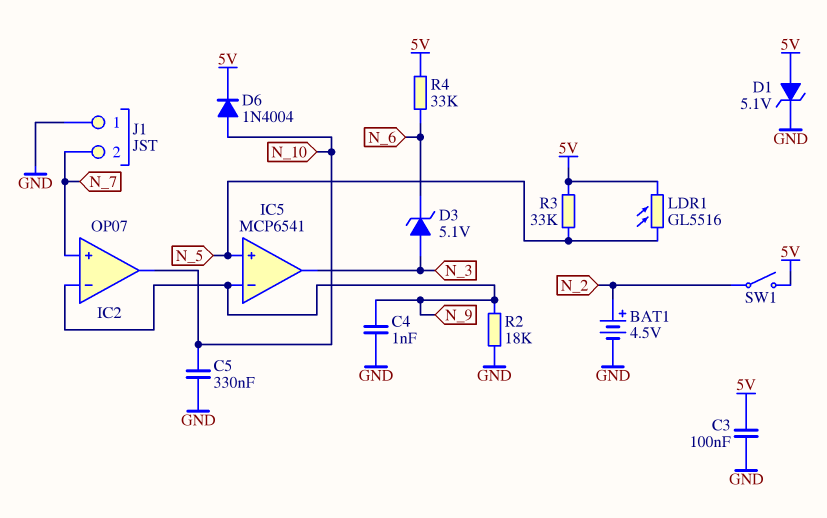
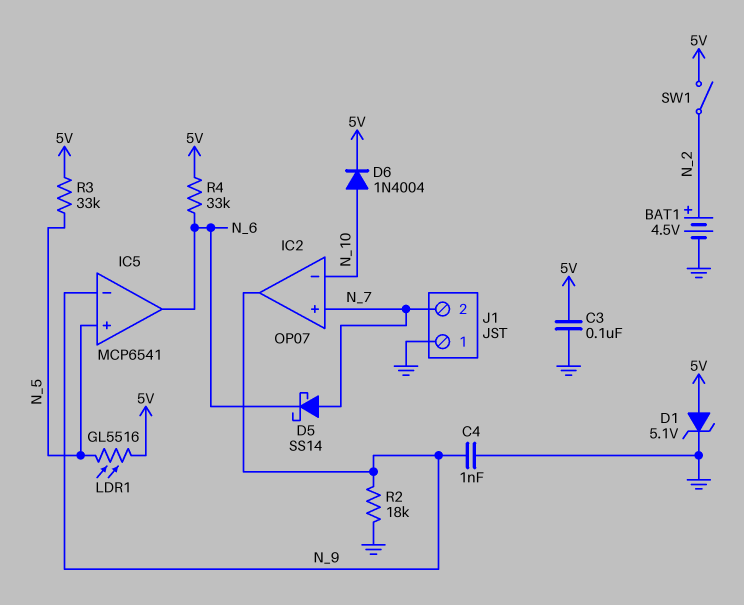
C5: 330nF (GND, N_10) -> none
D3: zener 5.1V (A N_3, K N_6) -> none
D5: none -> schottky SS14 (A N_7, K N_6)
IC2 pin in-: N_9 -> N_10
IC2 pin out: N_10 -> N_9
IC5 pin out: N_3 -> N_6

